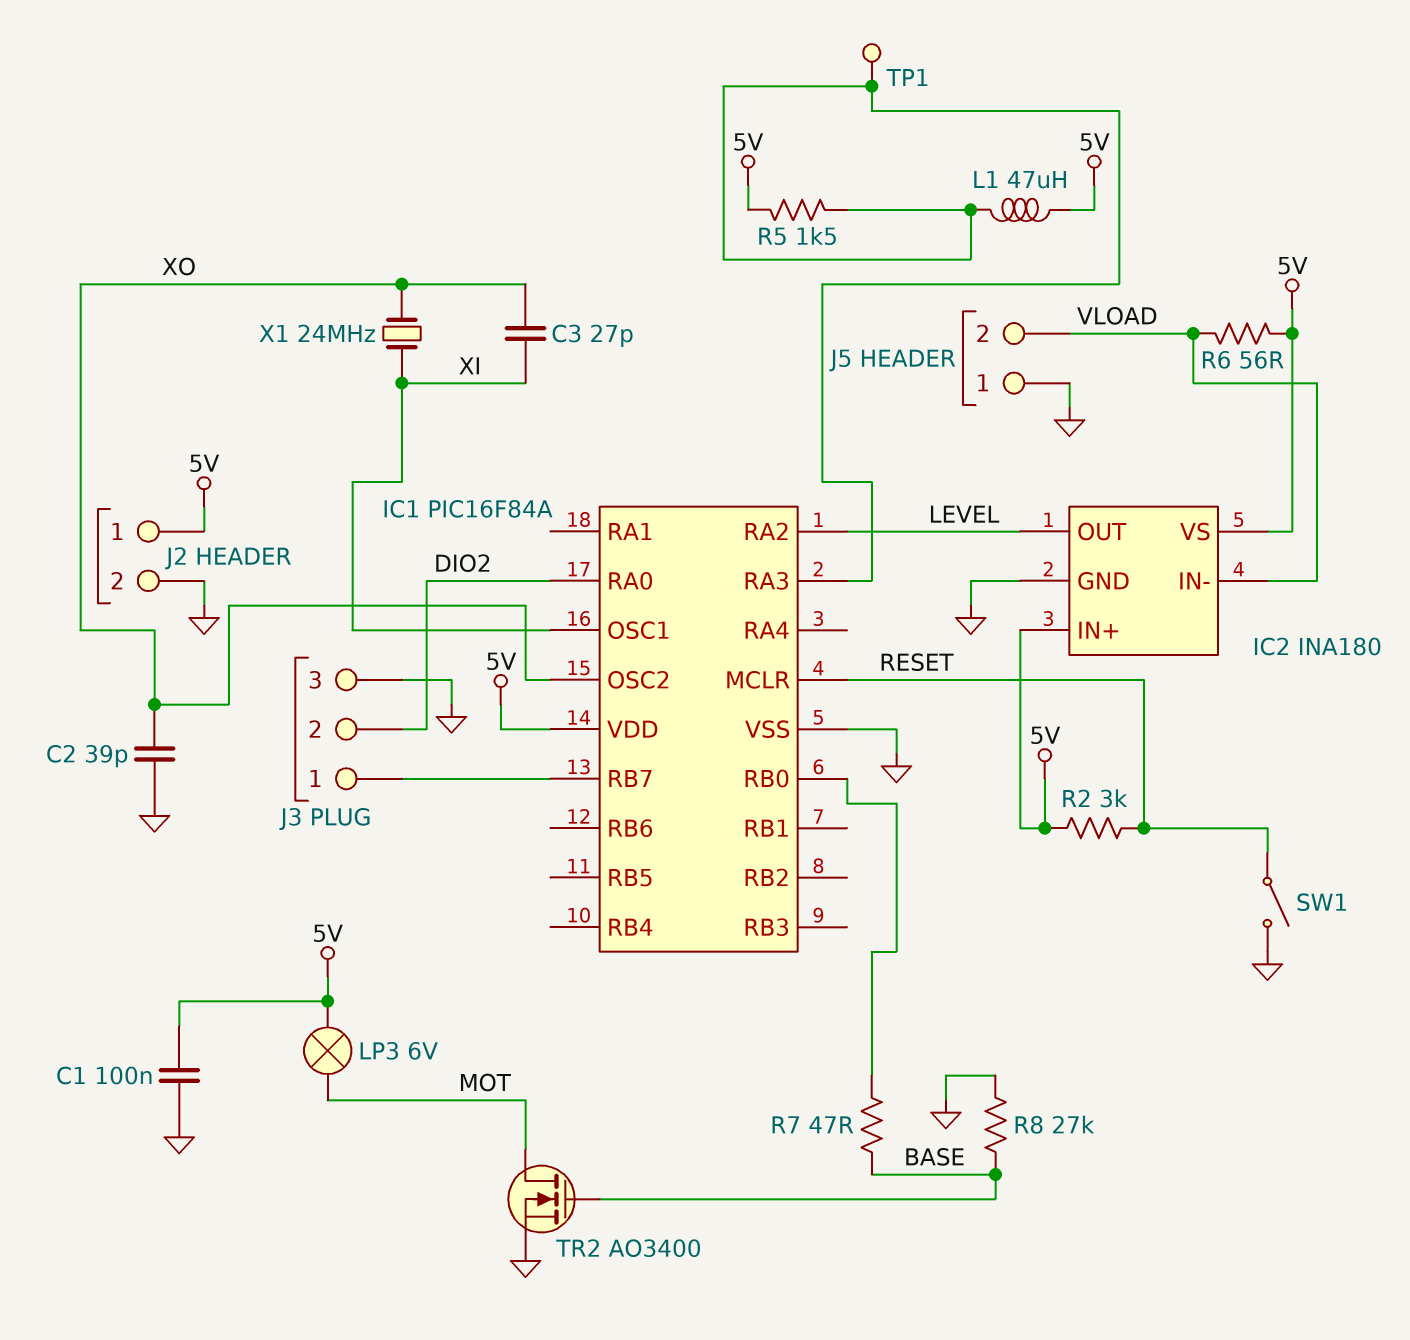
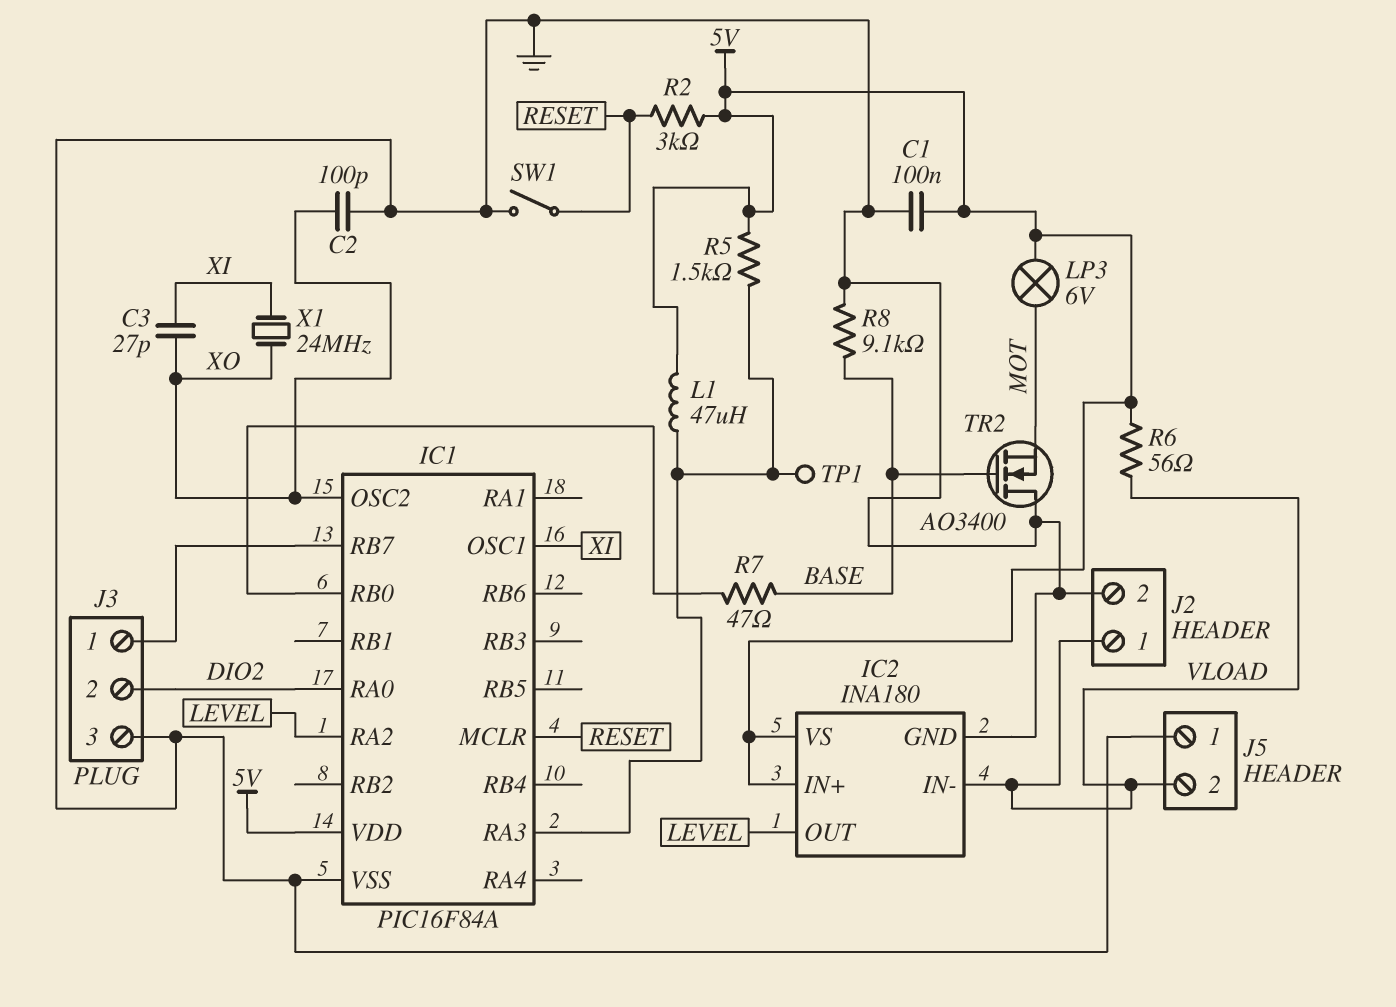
C2: 39pF (GND, XO) -> 100pF (GND, XO)
J2 pin 1: 5V -> VLOAD
R8: 27k (BASE, GND) -> 9.1k (BASE, GND)
TR2: NMOS AO3400 (G BASE, D MOT, S GND) -> NMOS AO3400 (G BASE, D GND, S MOT)

